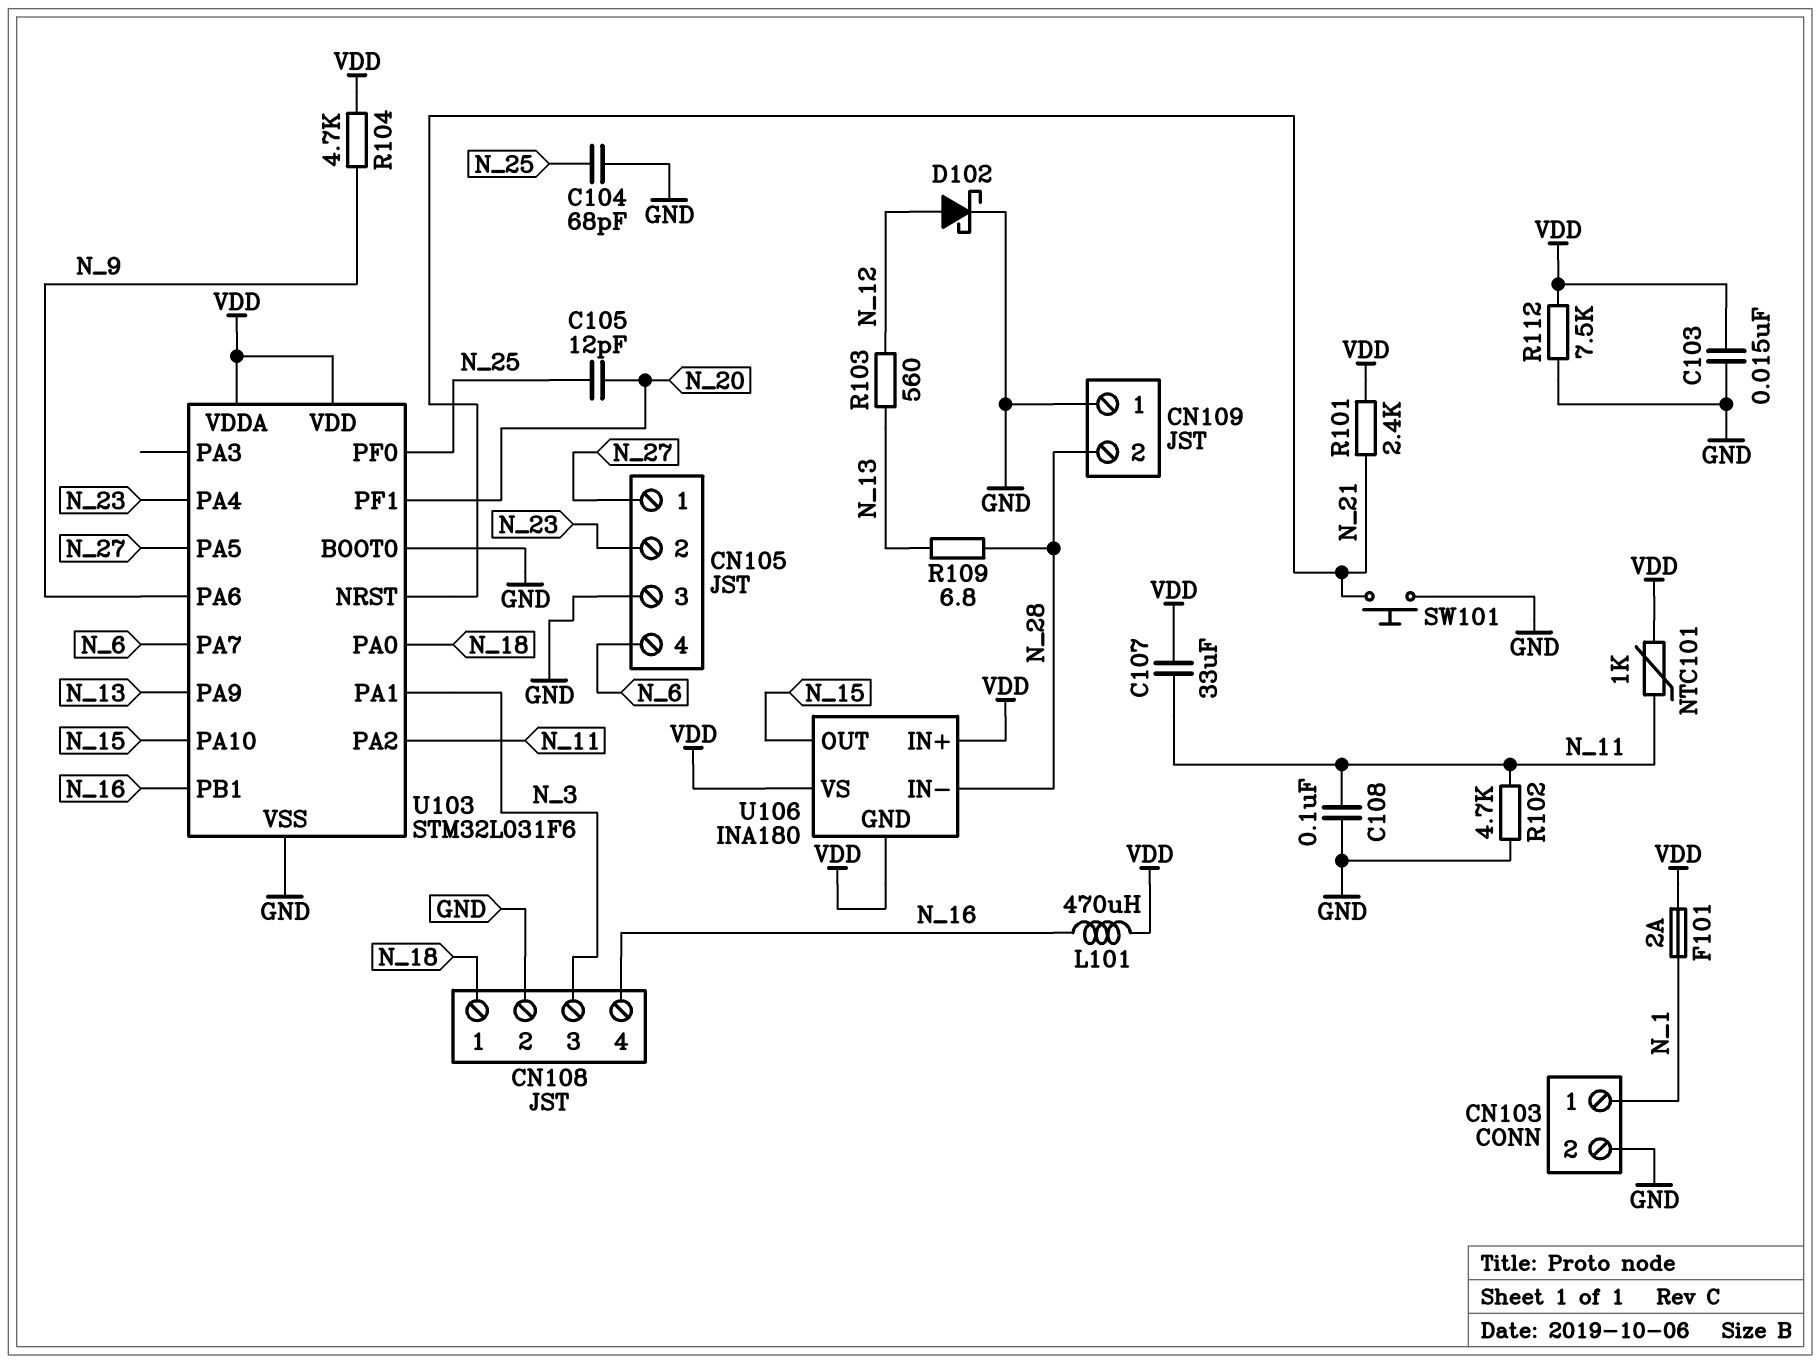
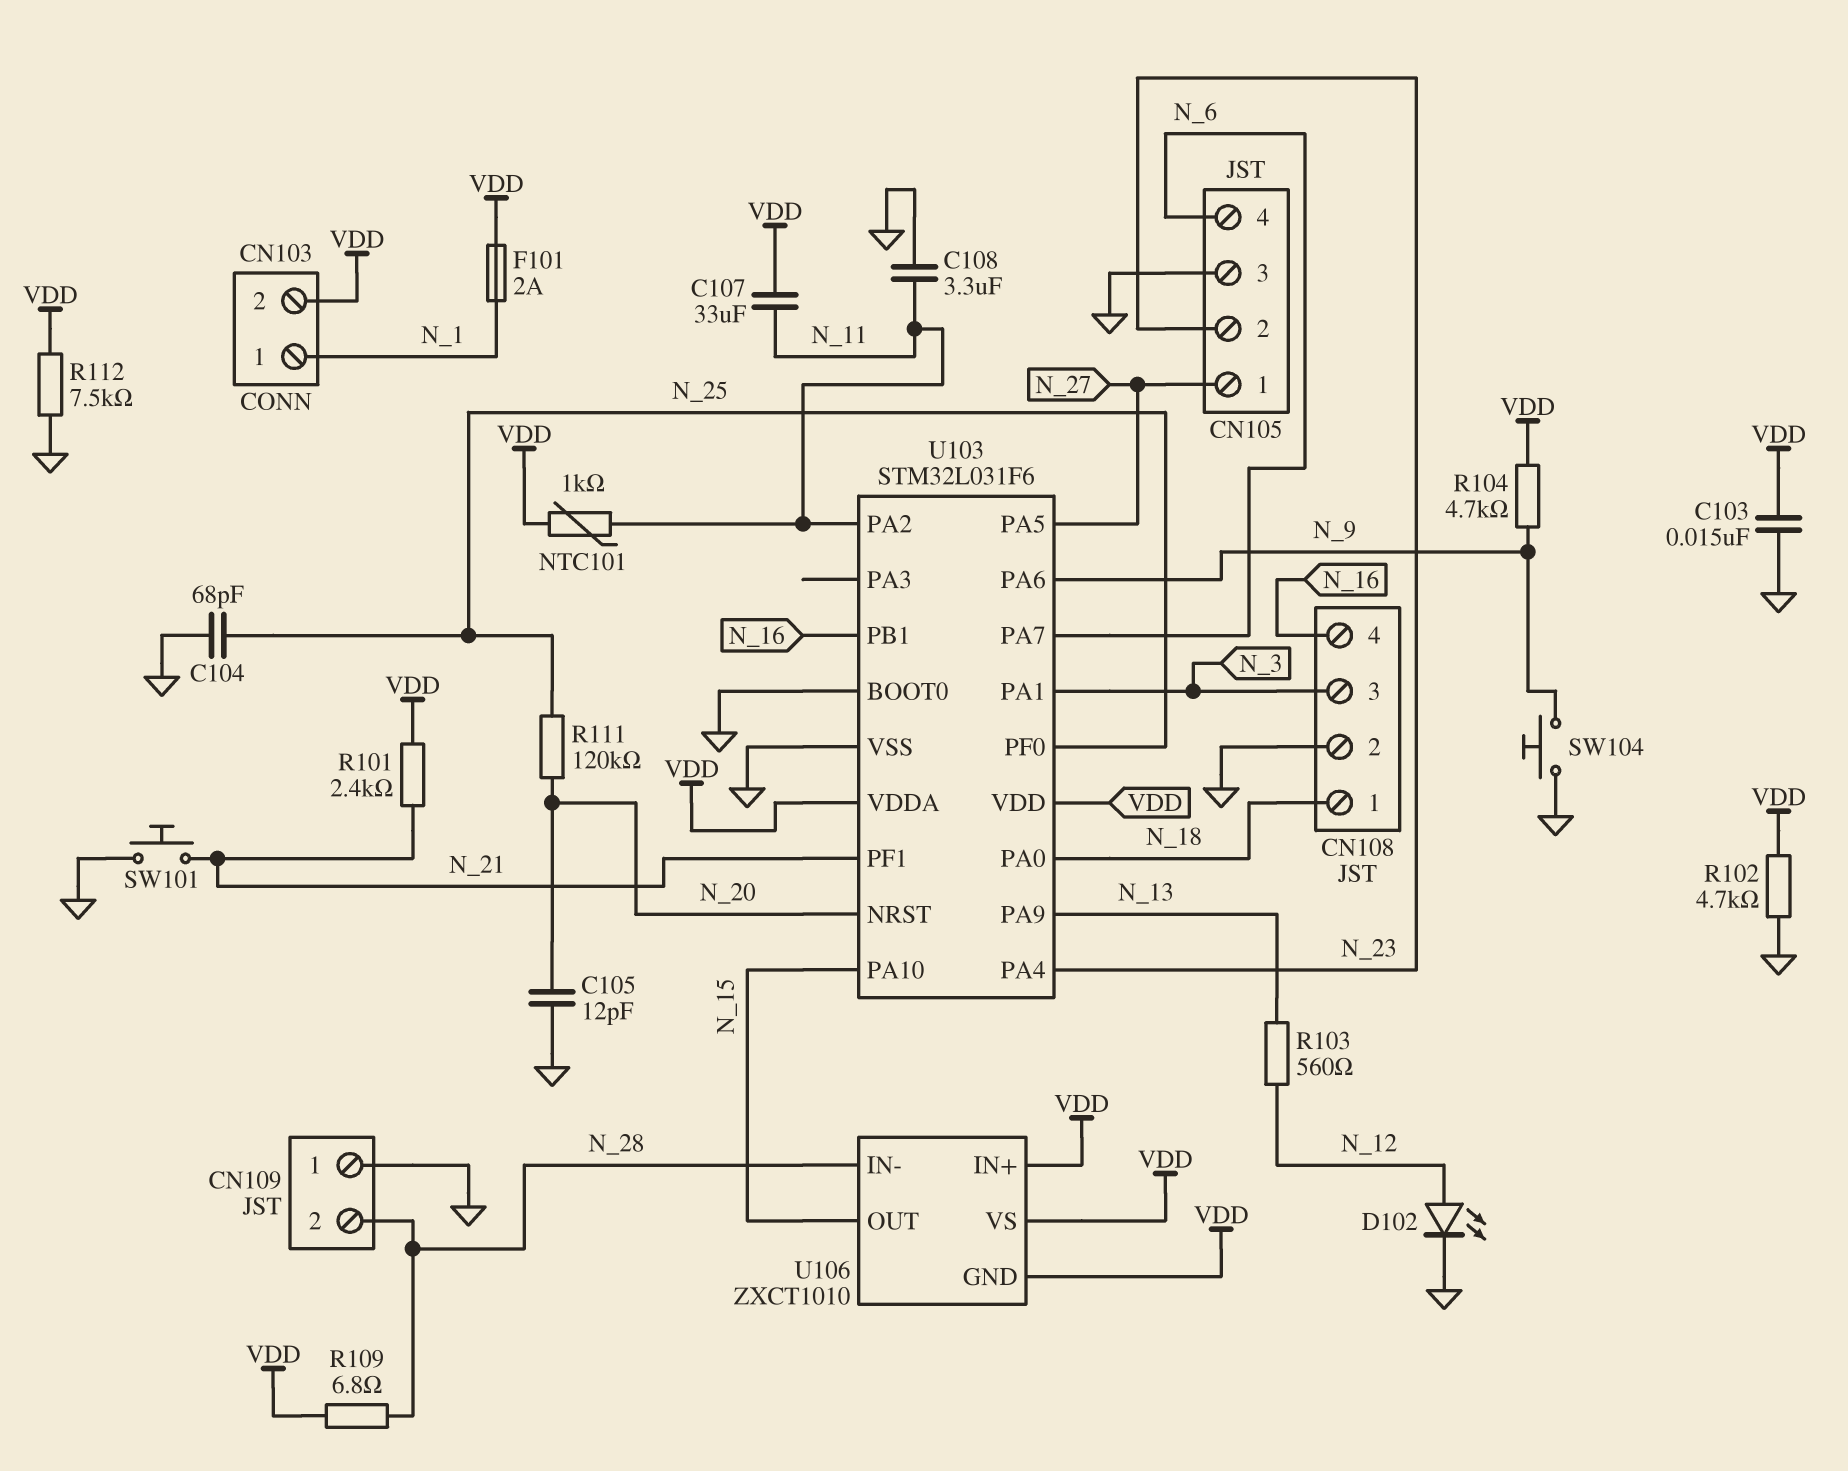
C105: 12pF (N_20, N_25) -> 12pF (GND, N_20)
C108: 100nF (GND, N_11) -> 3.3uF (GND, N_11)
CN103 pin 2: GND -> VDD
D102: schottky (A N_12, K GND) -> LED (A N_12, K GND)
L101: 470uH (N_16, VDD) -> none
R102: 4.7k (GND, N_11) -> 4.7k (GND, VDD)
R109: 6.8 (N_13, N_28) -> 6.8 (N_28, VDD)
R111: none -> 120k (N_20, N_25)
SW104: none -> button (GND, N_9)
U103 pin NRST: N_21 -> N_20
U103 pin PF1: N_20 -> N_21
U106: INA180 -> ZXCT1010

